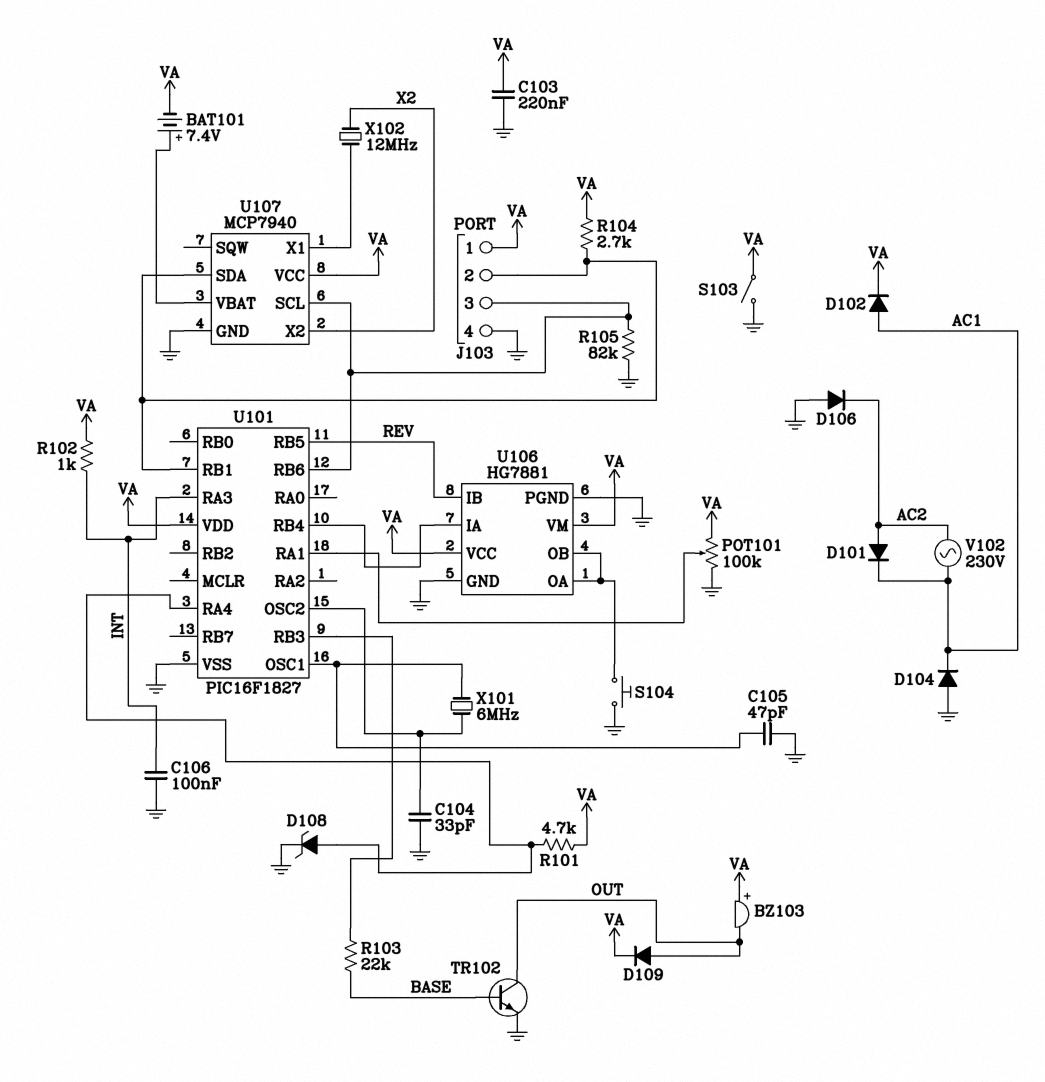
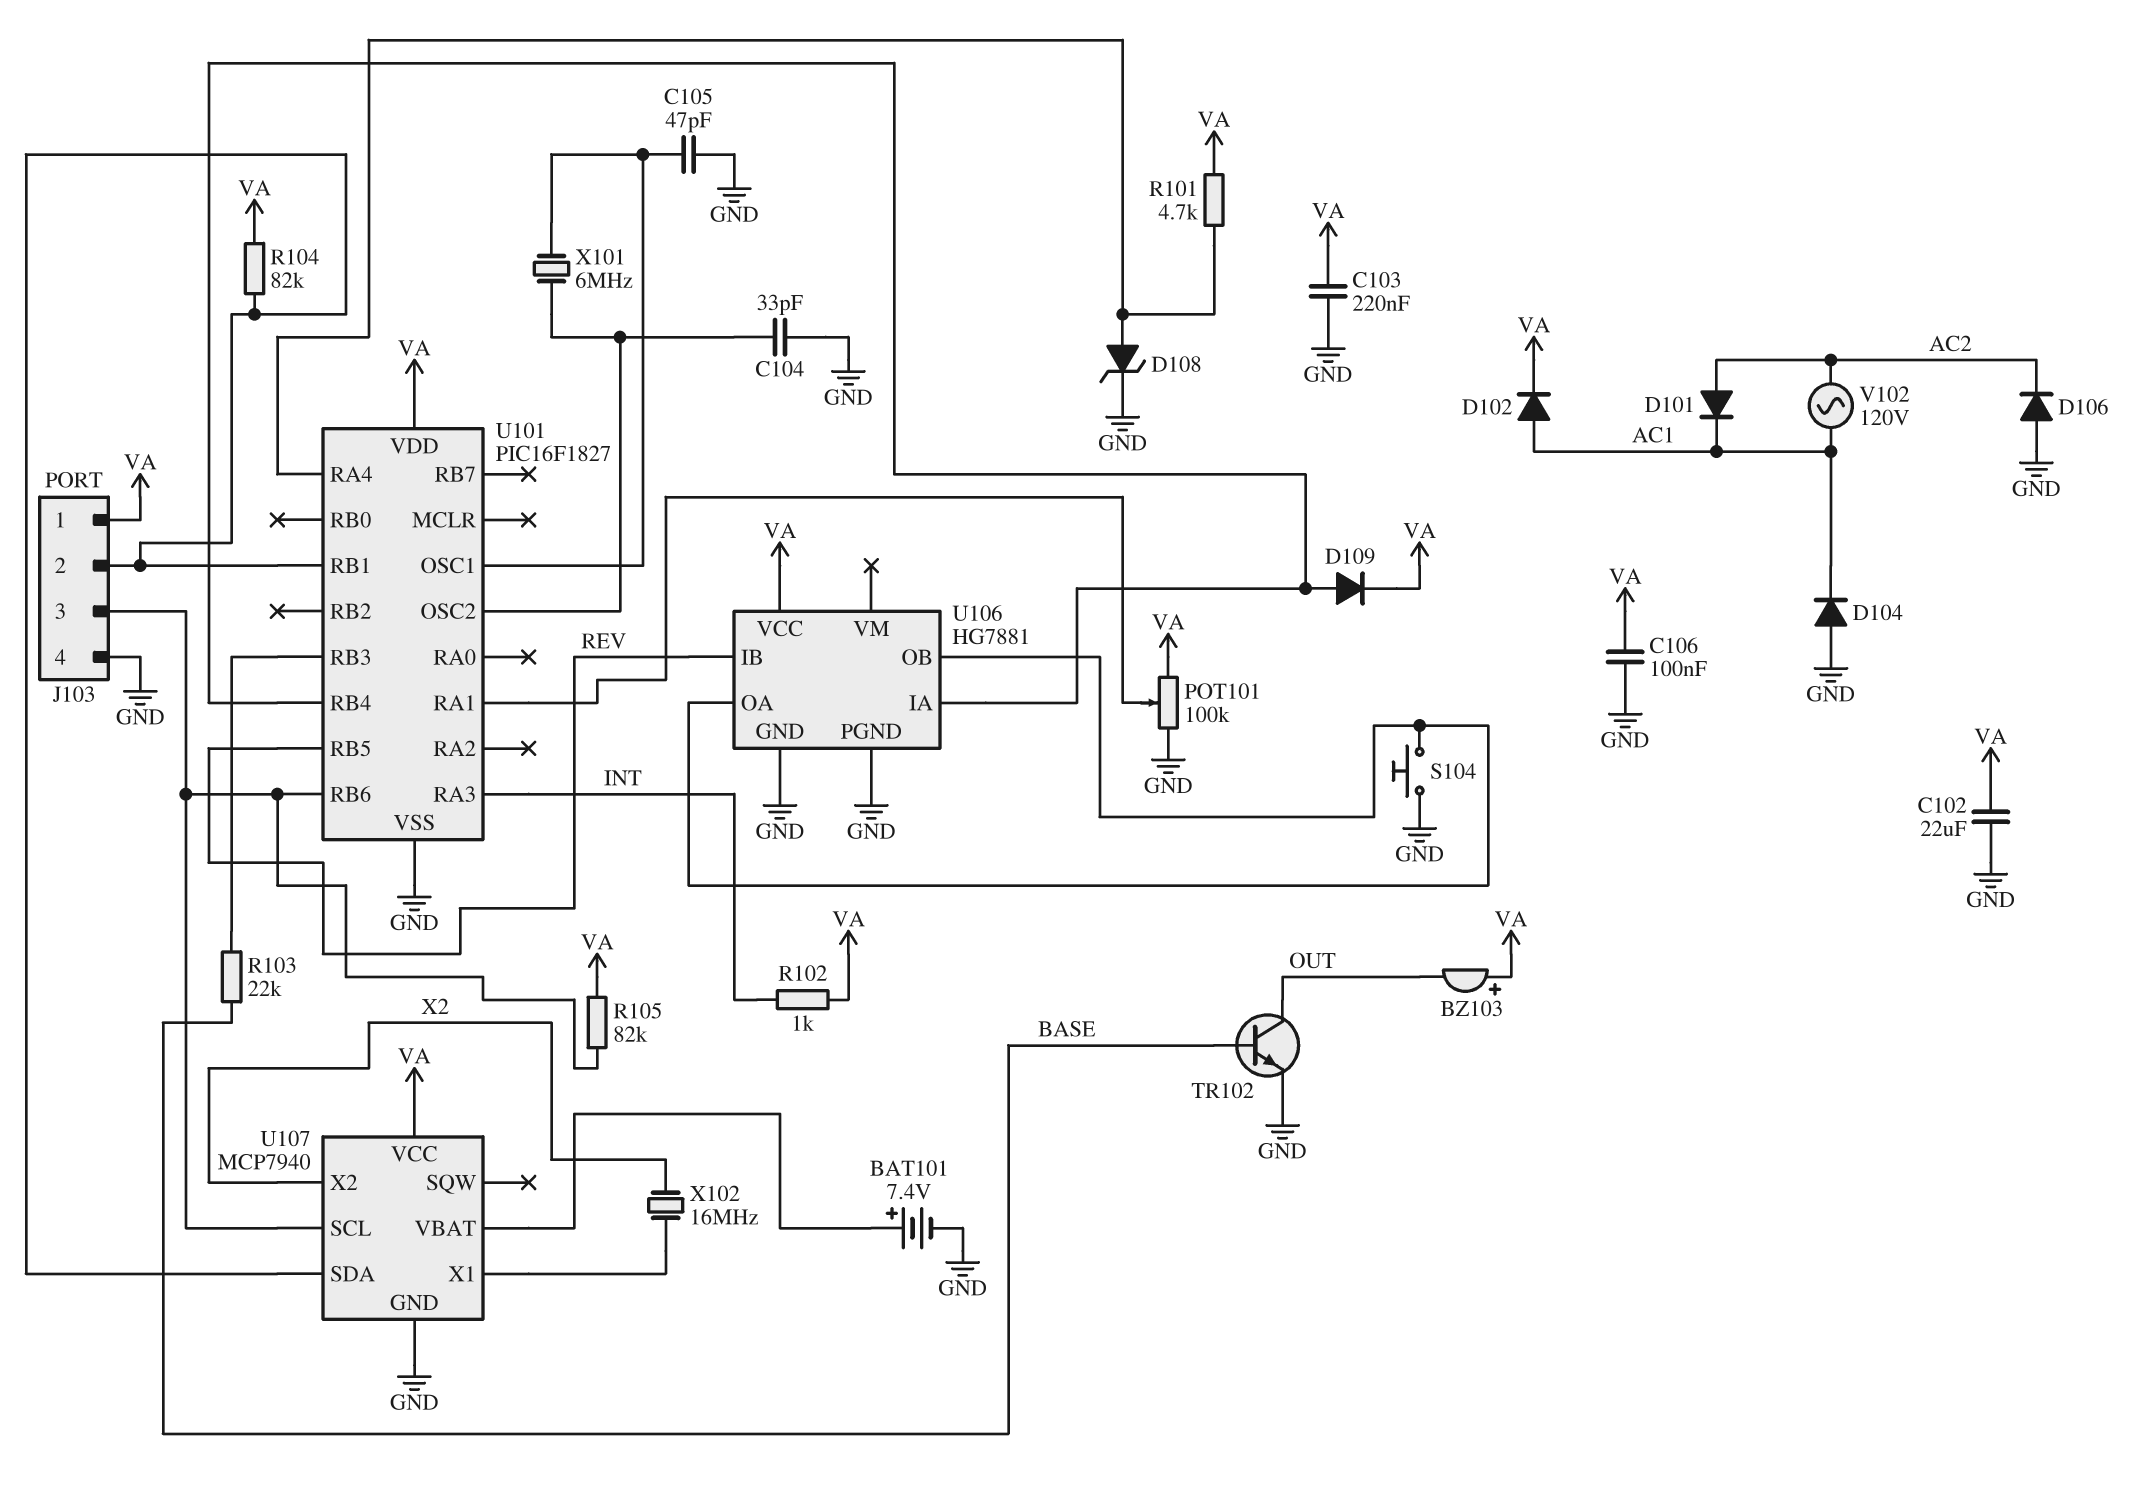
BAT101: 7.4V (plus U107/VBAT, minus VA) -> 7.4V (plus U107/VBAT, minus GND)
C102: none -> 22uF (GND, VA)
C106: 100nF (GND, INT) -> 100nF (GND, VA)
D109: diode (A OUT, K VA) -> diode (A U101/RB4, K VA)
R104: 2.7k (J103/2, VA) -> 82k (J103/2, VA)
R105: 82k (GND, J103/3) -> 82k (J103/3, VA)
S103: switch (GND, VA) -> none
U106 pin VM: VA -> none
V102: AC 230V (AC1, AC2) -> AC 120V (AC1, AC2)
X102: 12MHz (U107/X1, X2) -> 16MHz (U107/X1, X2)

